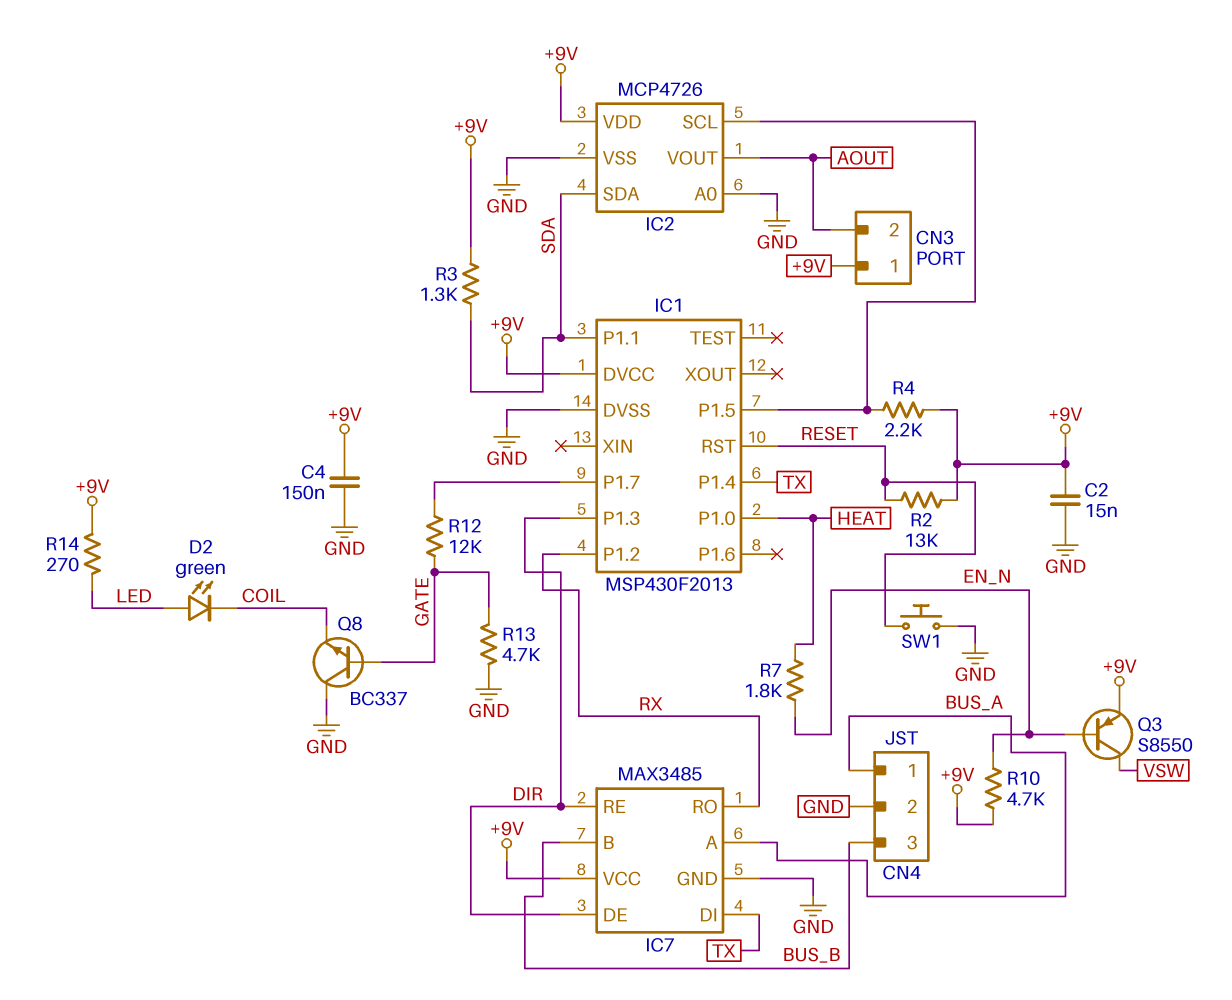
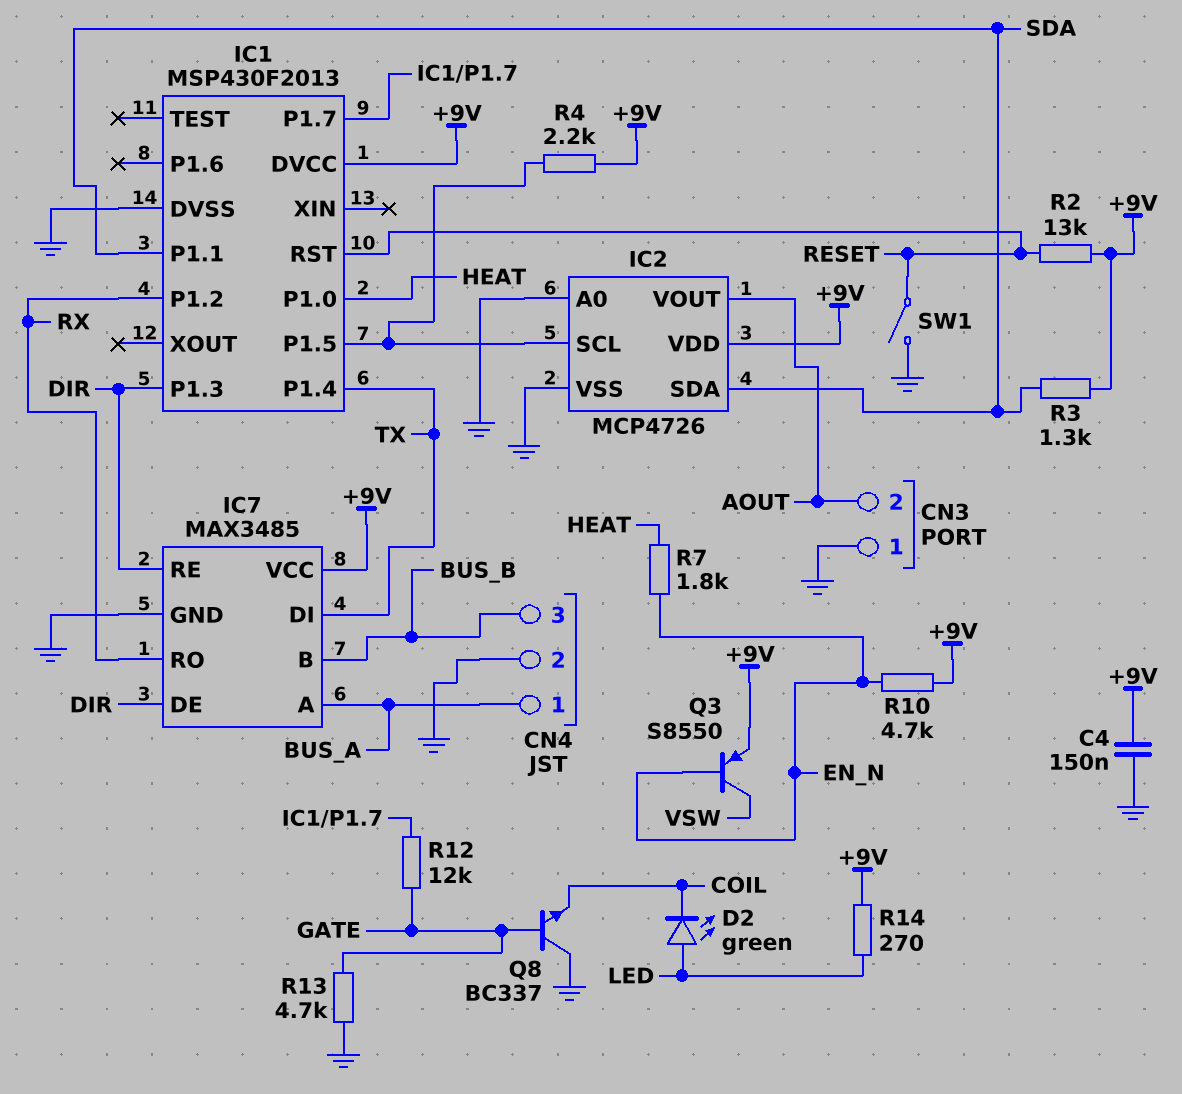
C2: 15nF (+9V, GND) -> none
CN3 pin 1: +9V -> GND
SW1: button (GND, RESET) -> switch (GND, RESET)

